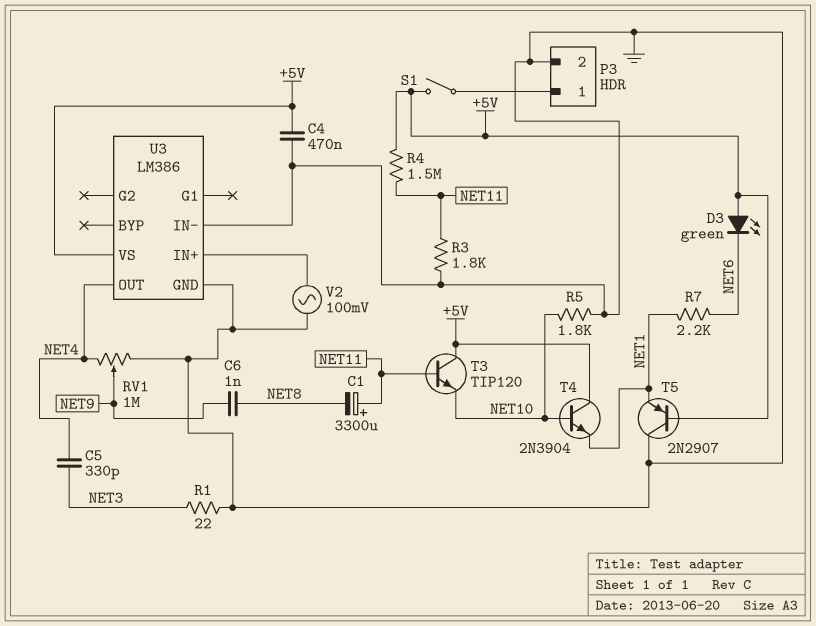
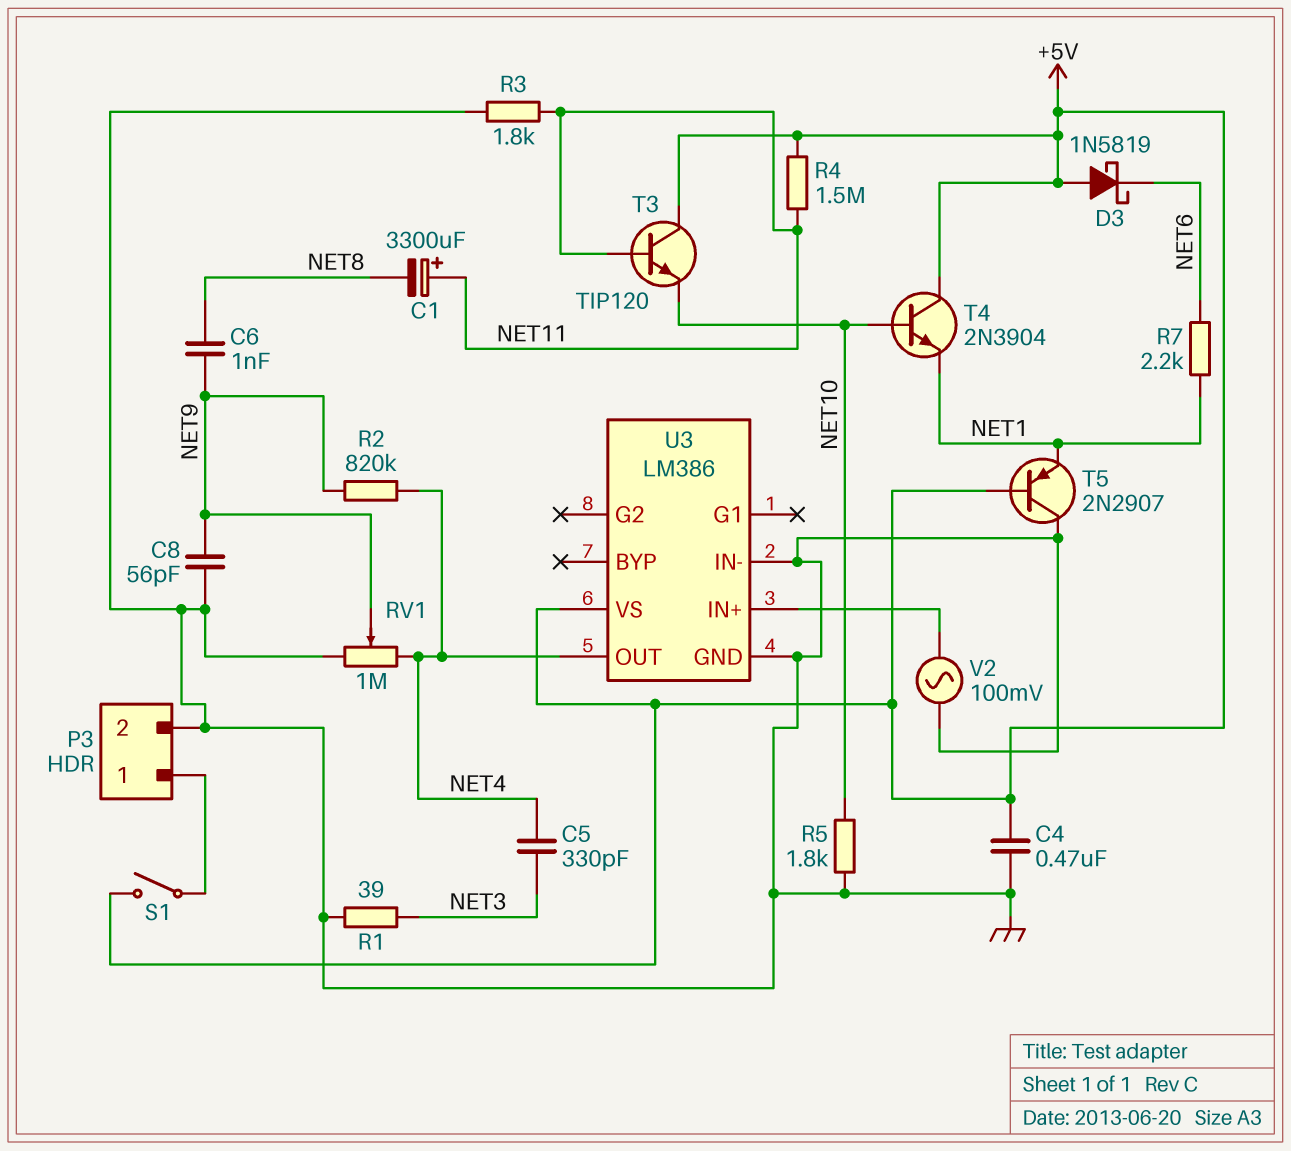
C8: none -> 56pF (GND, NET9)
D3: LED green (A +5V, K NET6) -> schottky 1N5819 (A +5V, K NET6)
R1: 22 (GND, NET3) -> 39 (GND, NET3)
R2: none -> 820k (NET4, NET9)

